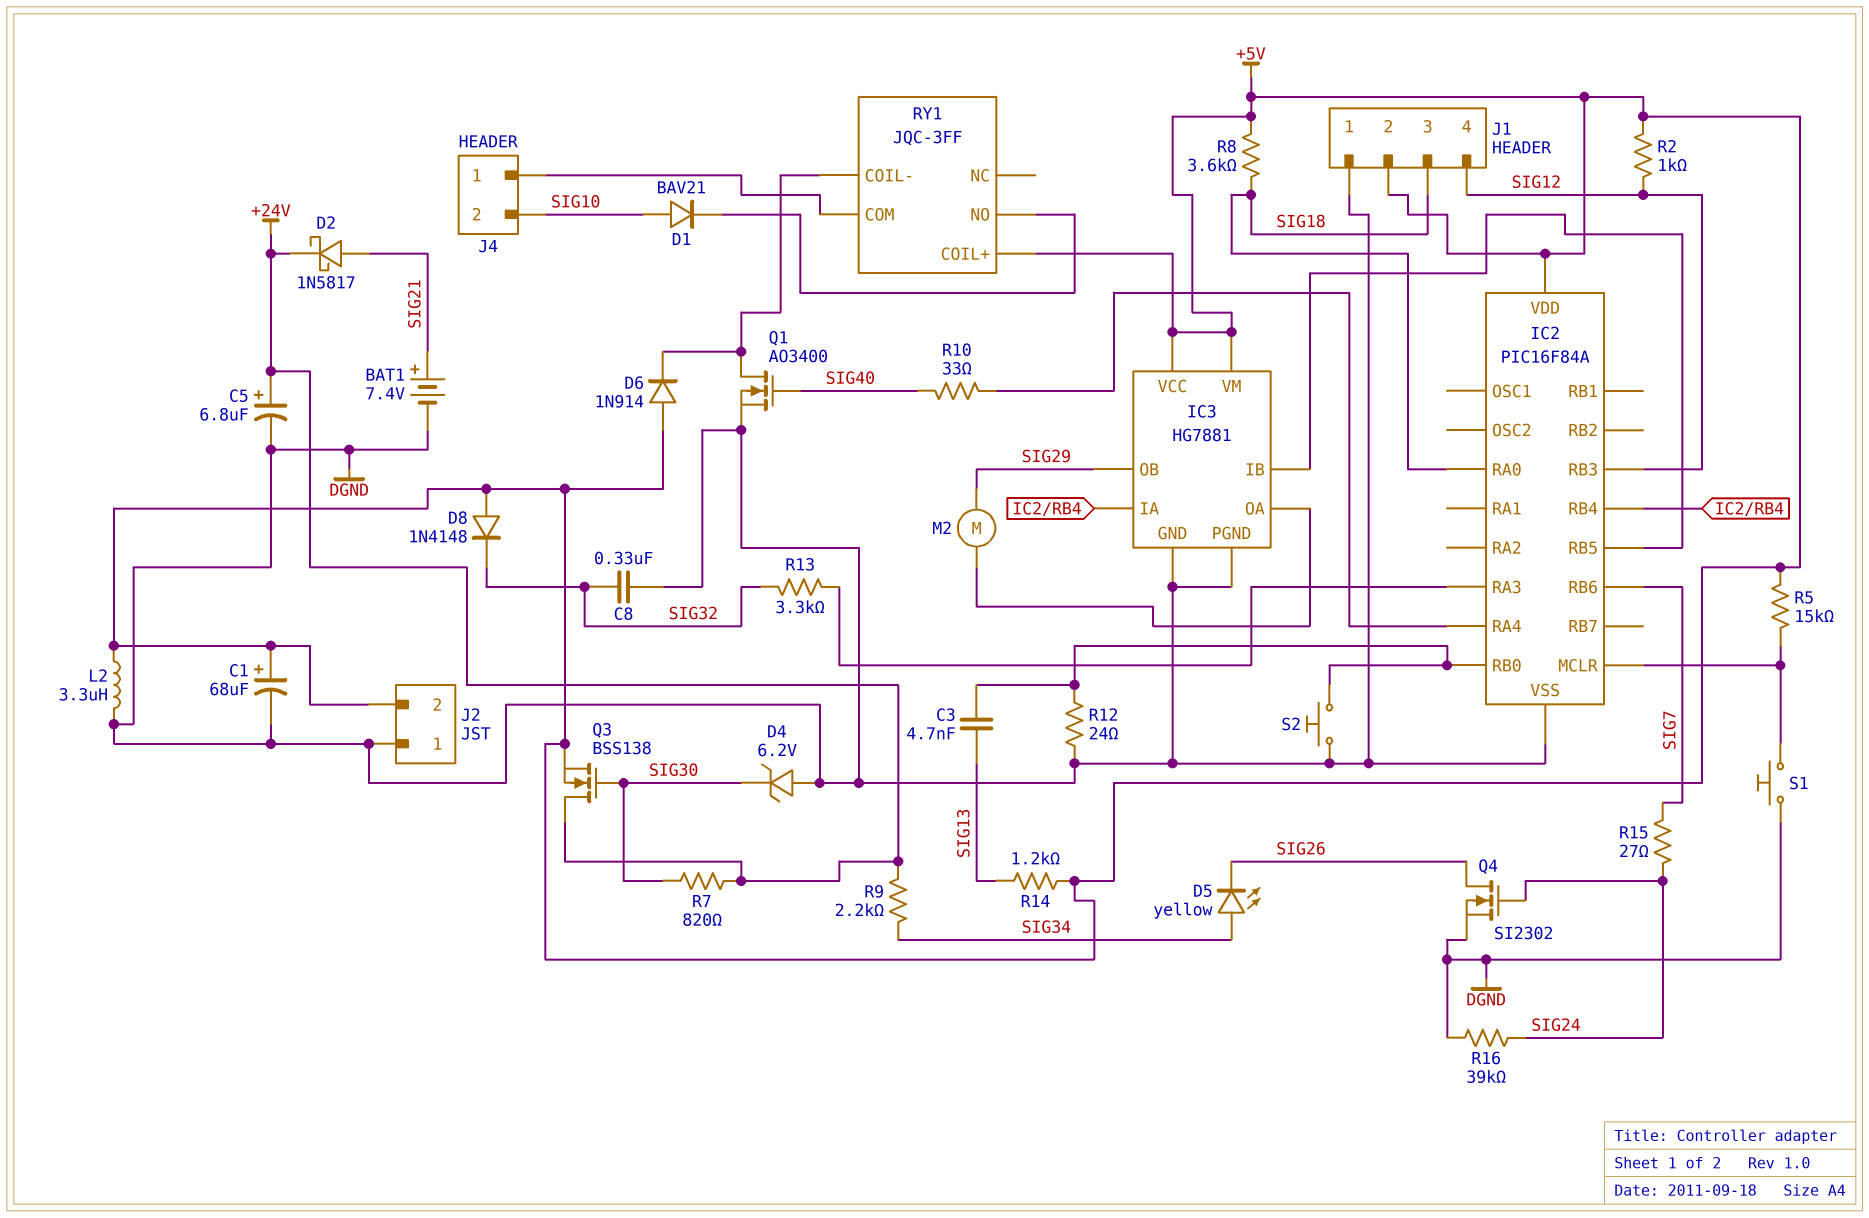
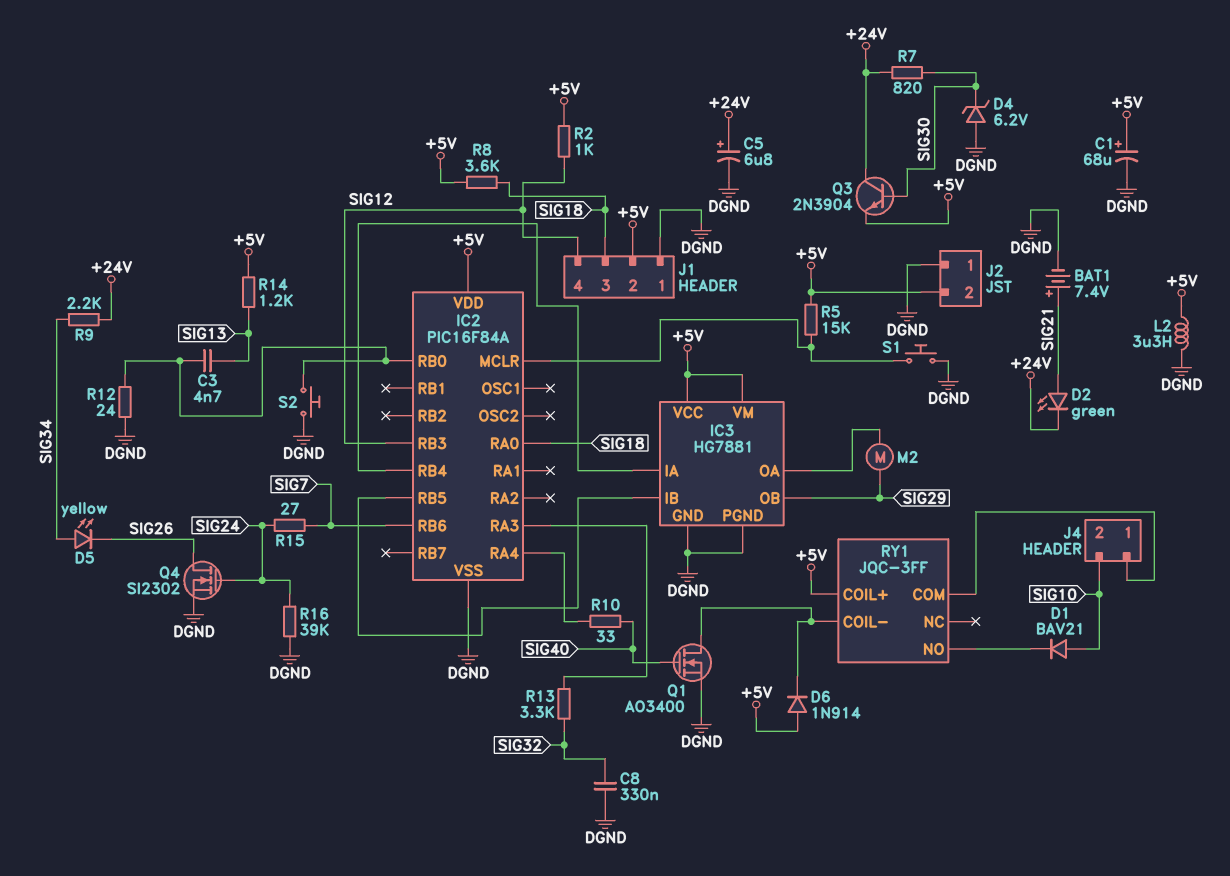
D2: schottky 1N5817 (A SIG21, K +24V) -> LED green (A SIG21, K +24V)
D8: diode 1N4148 (A +5V, K SIG32) -> none
Q3: NMOS BSS138 (G SIG30, D +24V, S +5V) -> NPN 2N3904 (B SIG30, C +24V, E +5V)

